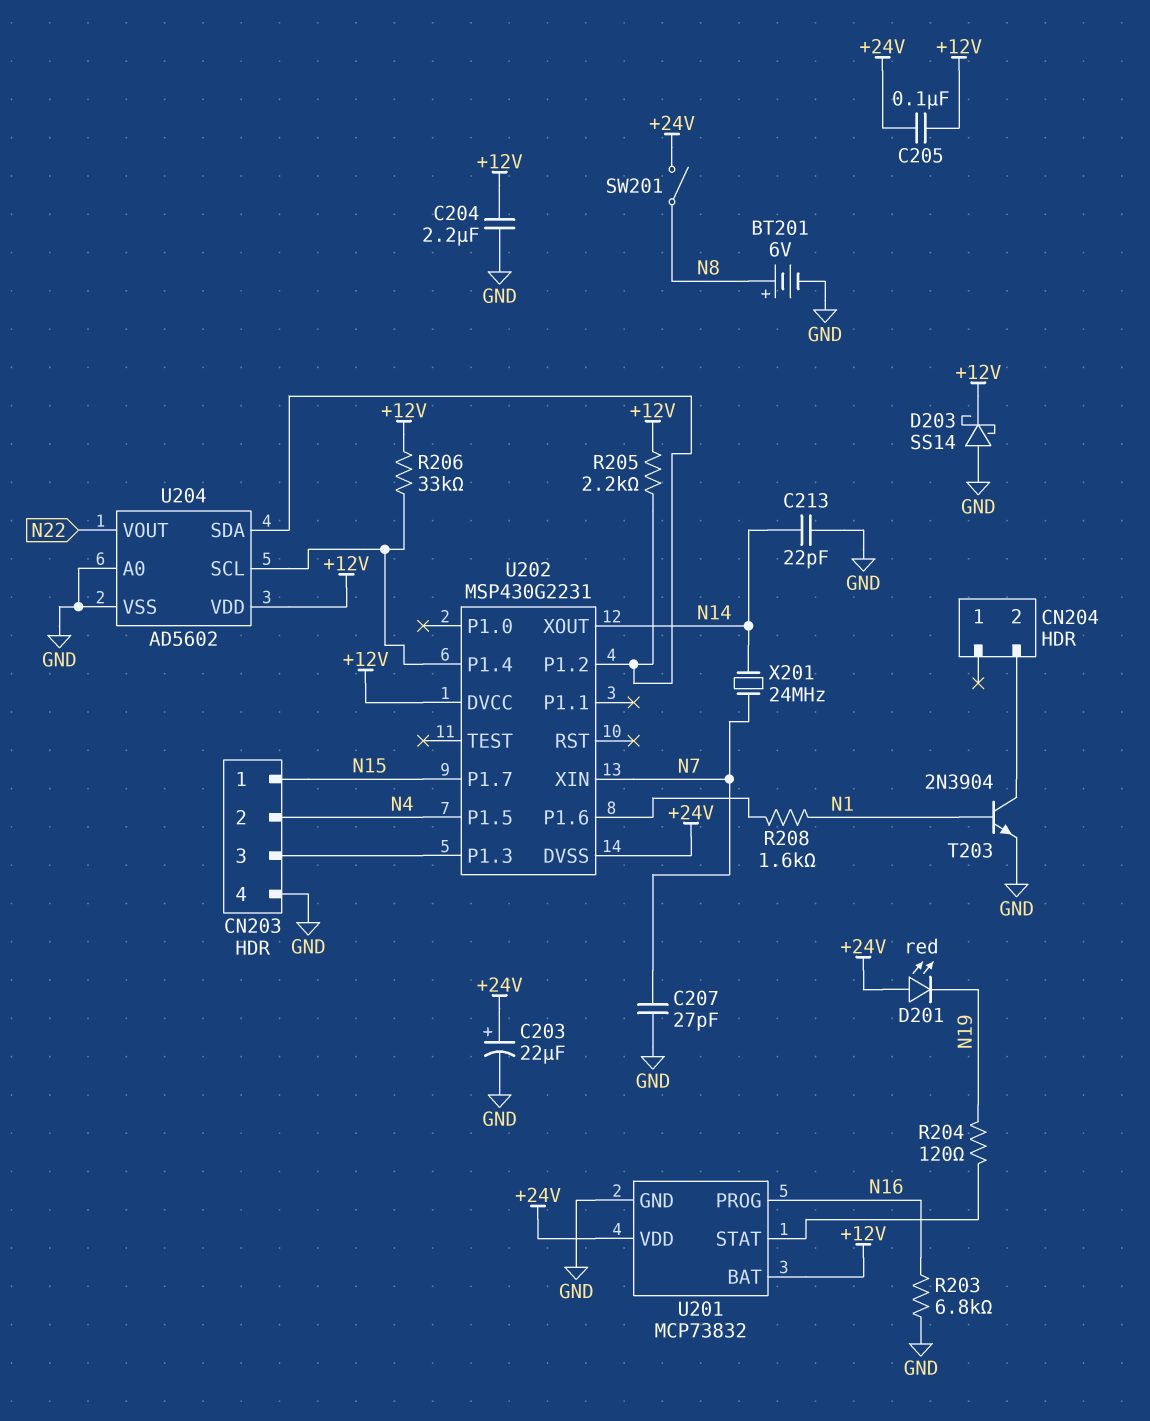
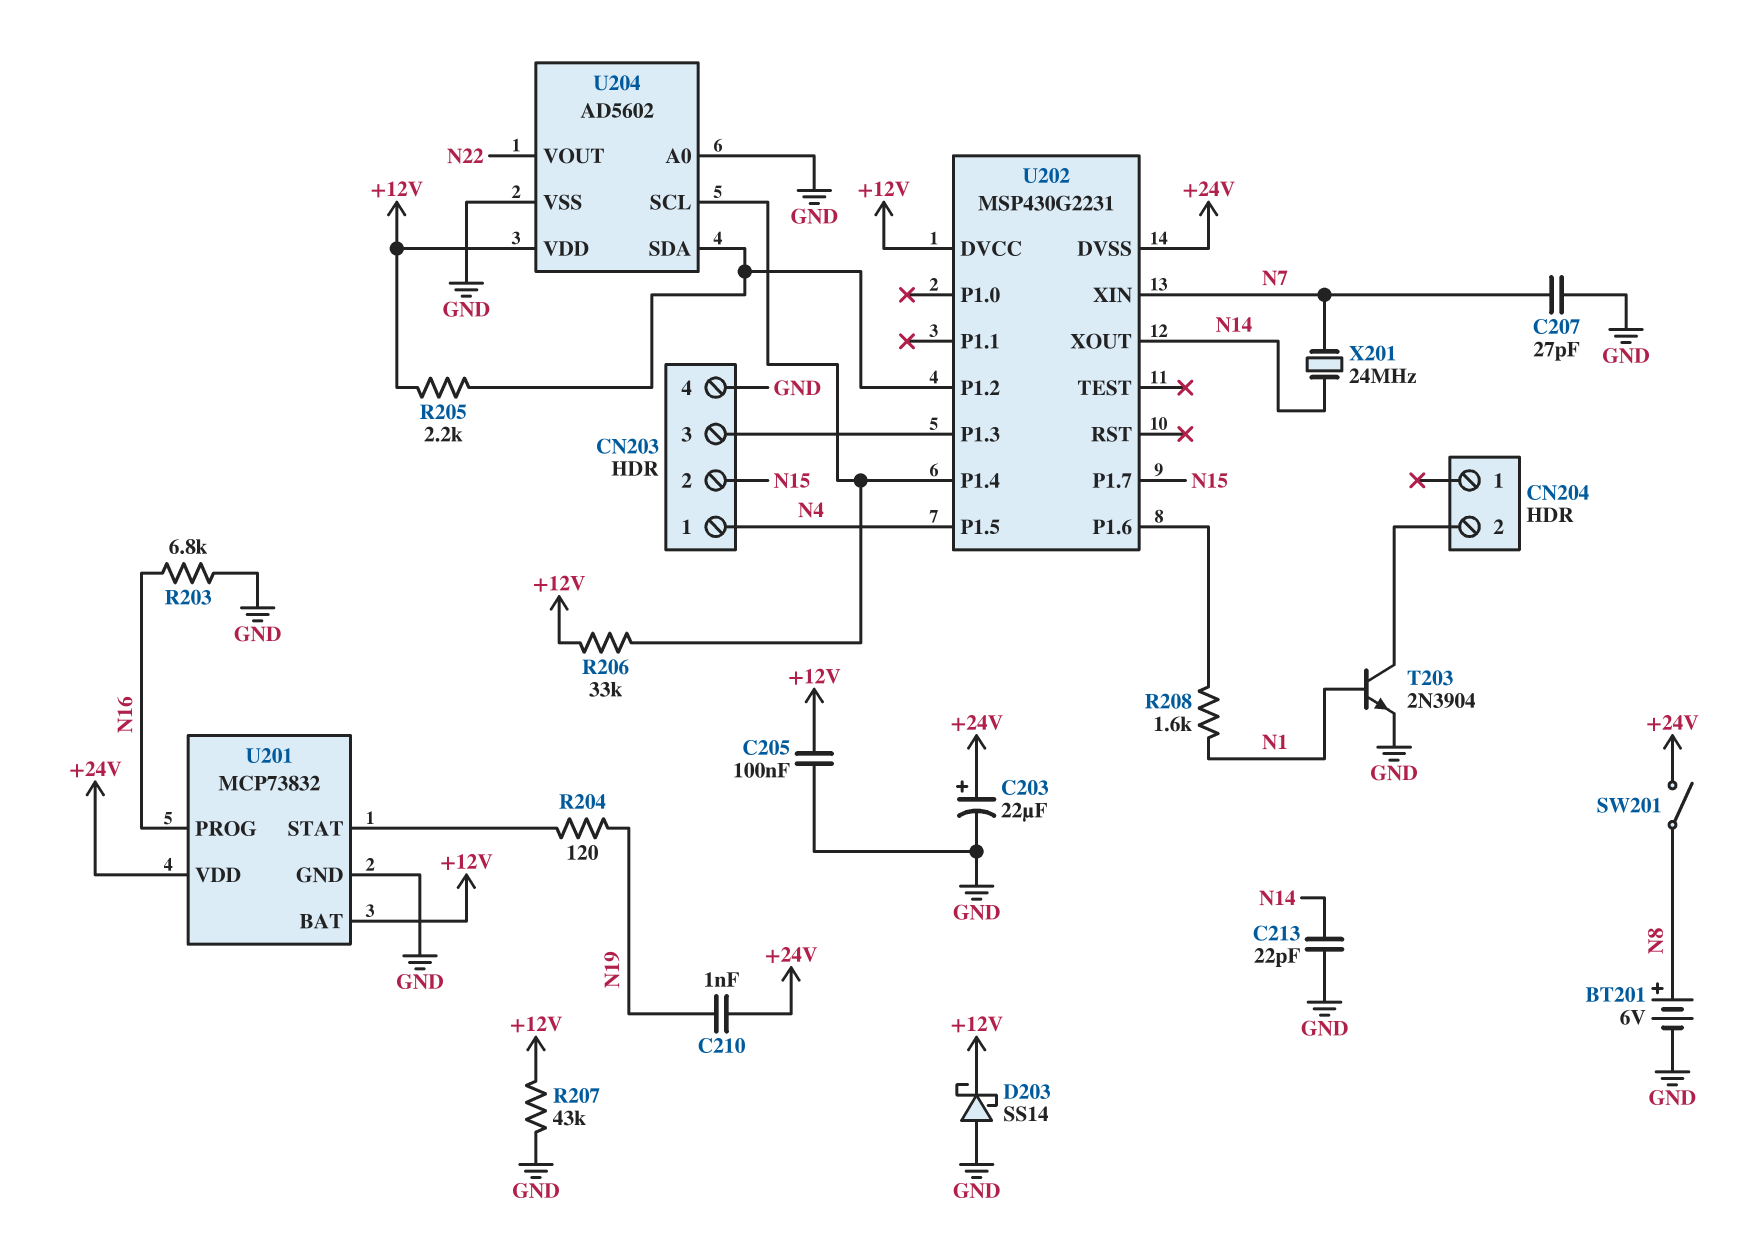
C204: 2.2uF (+12V, GND) -> none
C205: 100nF (+12V, +24V) -> 100nF (+12V, GND)
C210: none -> 1nF (+24V, N19)
CN203 pin 1: N15 -> N4
CN203 pin 2: N4 -> N15
D201: LED red (A +24V, K N19) -> none
R207: none -> 43k (+12V, GND)

